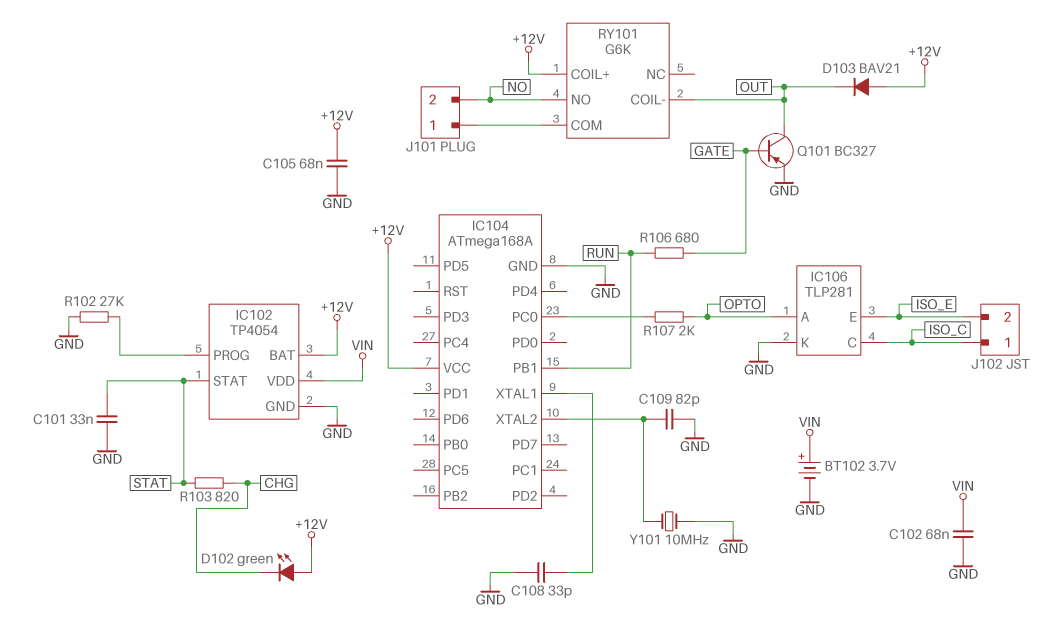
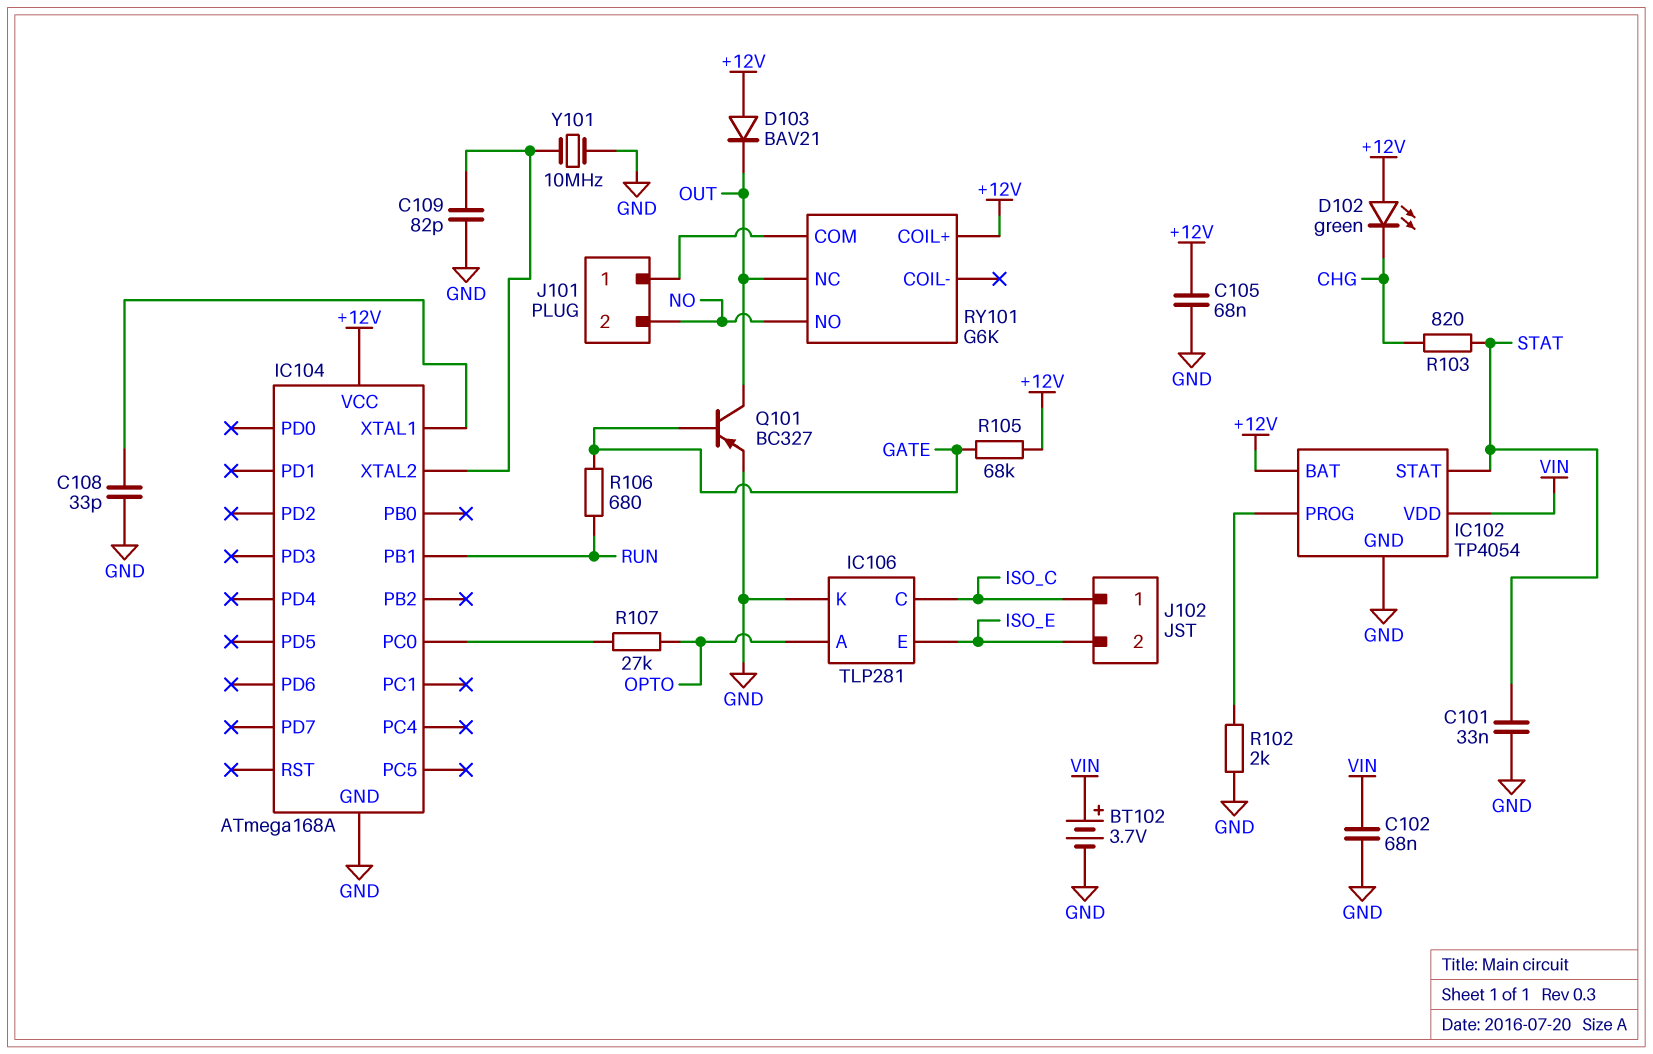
R102: 27k (GND, IC102/PROG) -> 2k (GND, IC102/PROG)
R105: none -> 68k (+12V, GATE)
R107: 2k (IC104/PC0, OPTO) -> 27k (IC104/PC0, OPTO)
RY101 pin COIL-: OUT -> none
RY101 pin NC: none -> OUT

